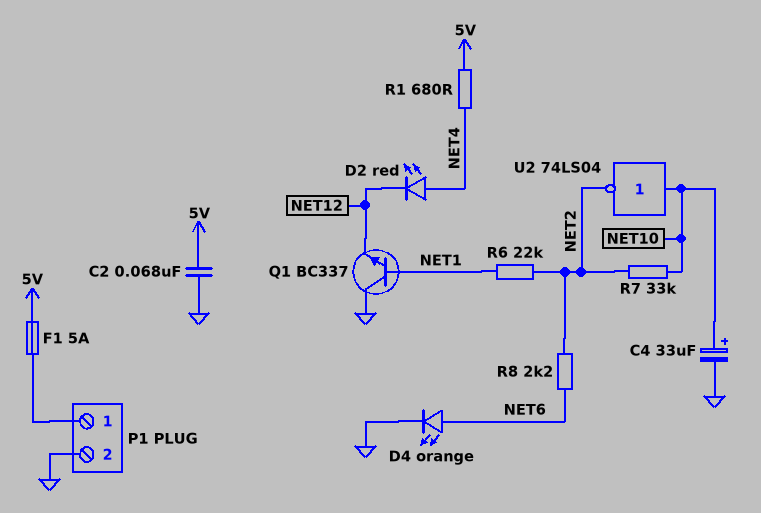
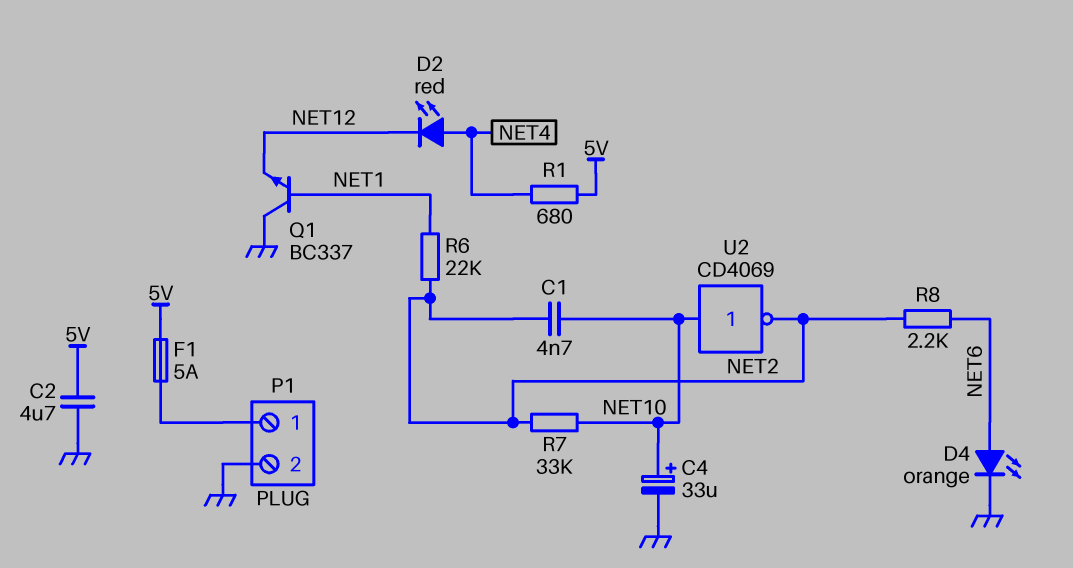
C1: none -> 4.7nF (NET2, NET10)
C2: 68nF (5V, GND) -> 4.7uF (5V, GND)
U2: NOT 74LS04 (in NET10, out NET2) -> NOT CD4069 (in NET10, out NET2)

